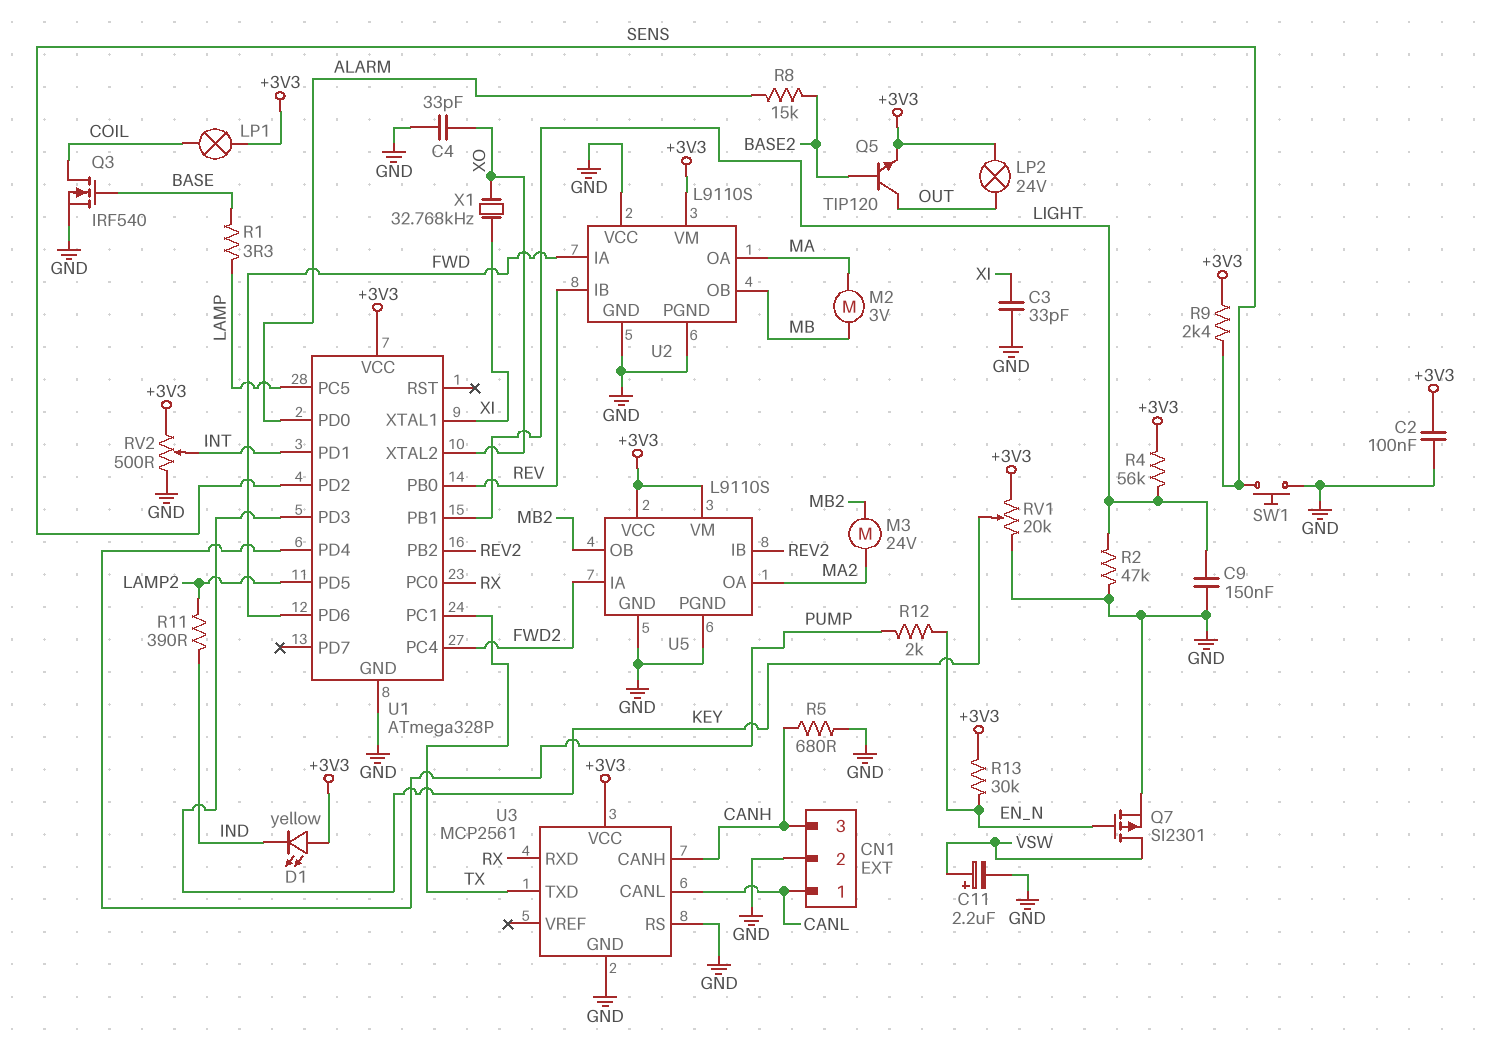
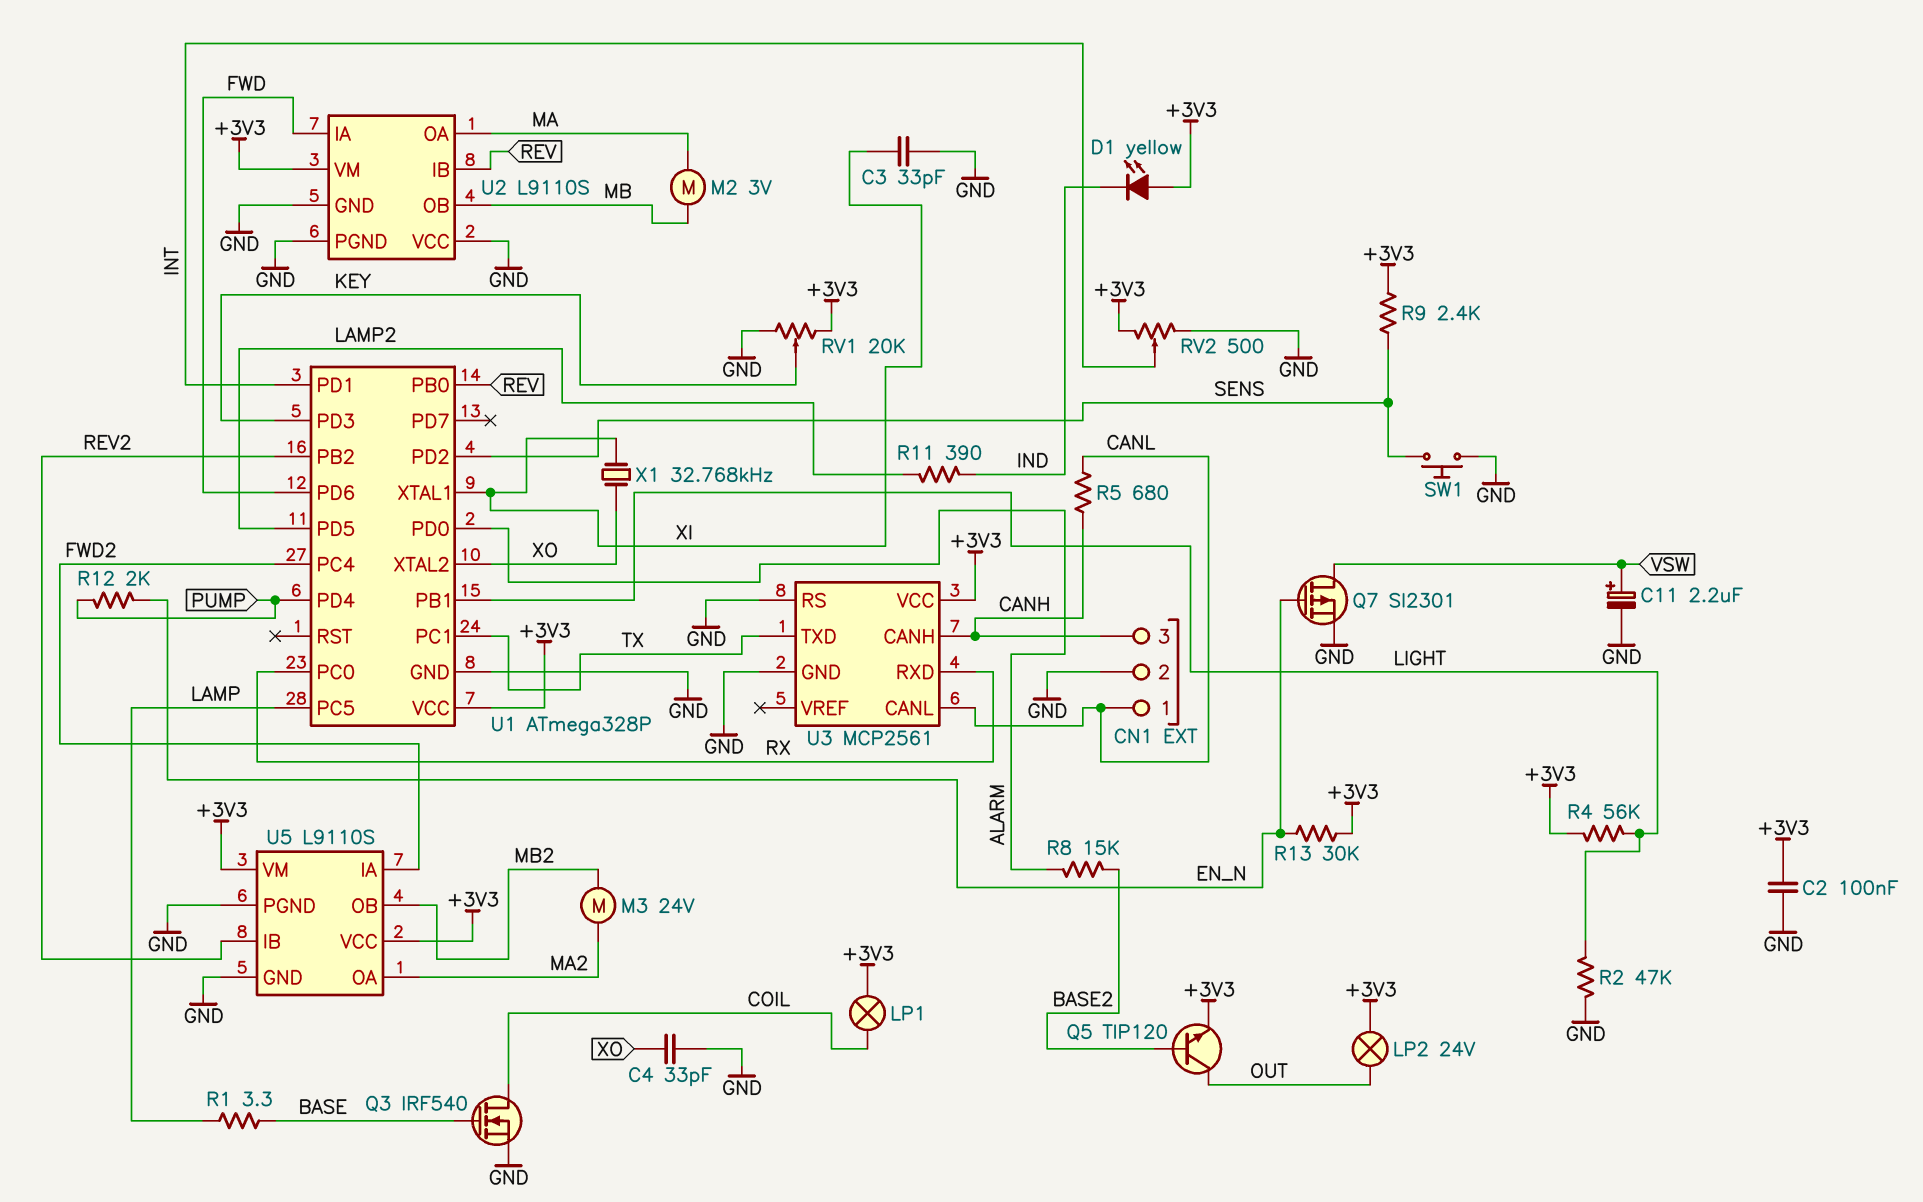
C9: 150nF (GND, LIGHT) -> none
R5: 680 (CANH, GND) -> 680 (CANH, CANL)

